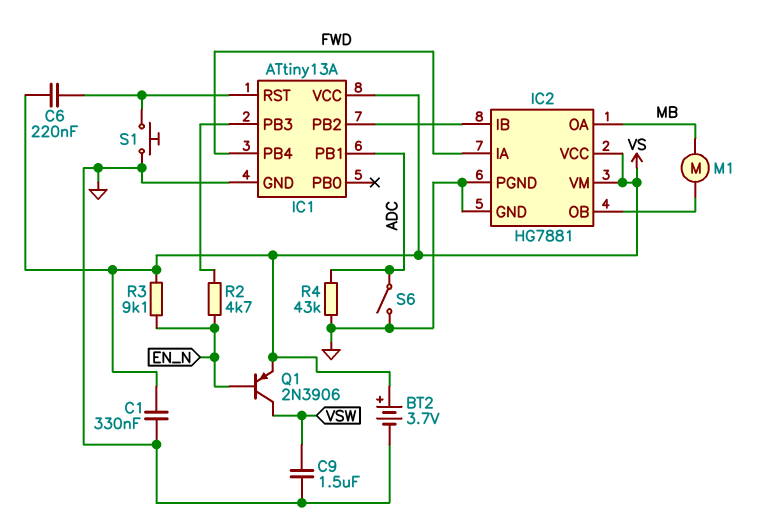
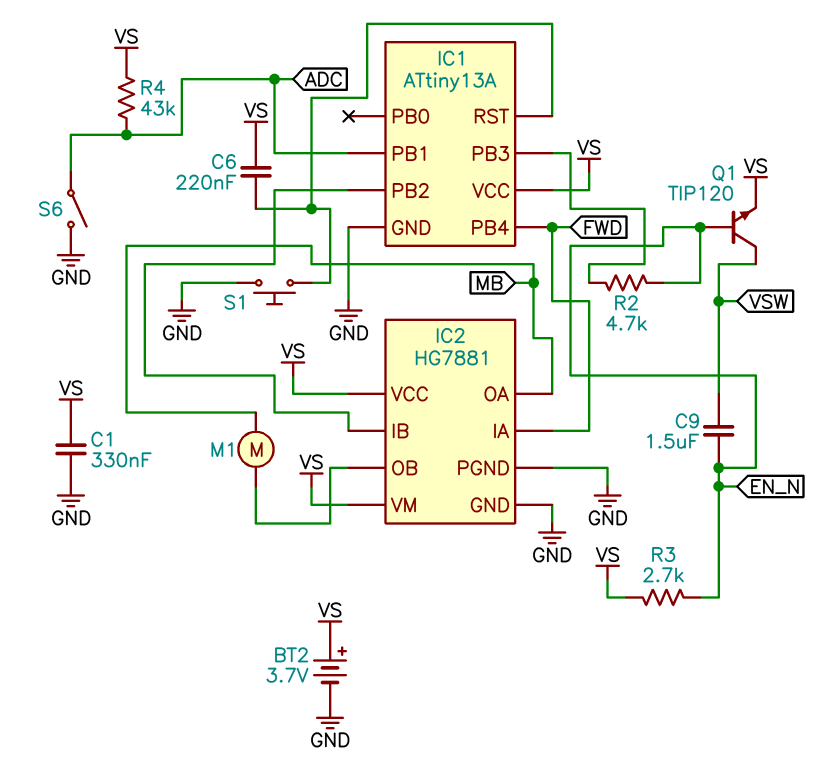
C9: 1.5uF (GND, VSW) -> 1.5uF (EN_N, VSW)
Q1: PNP 2N3906 (B EN_N, C VSW, E VS) -> NPN TIP120 (B EN_N, C VSW, E VS)
R3: 9.1k (EN_N, VS) -> 2.7k (EN_N, VS)
R4: 43k (ADC, GND) -> 43k (ADC, VS)

